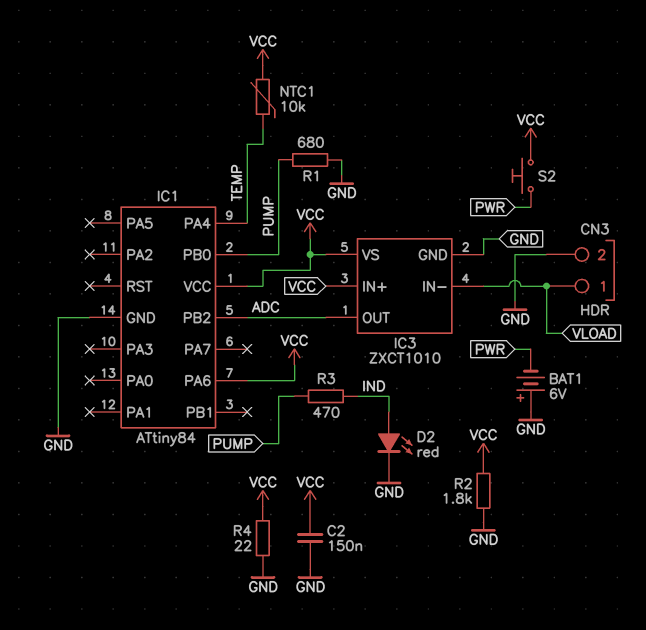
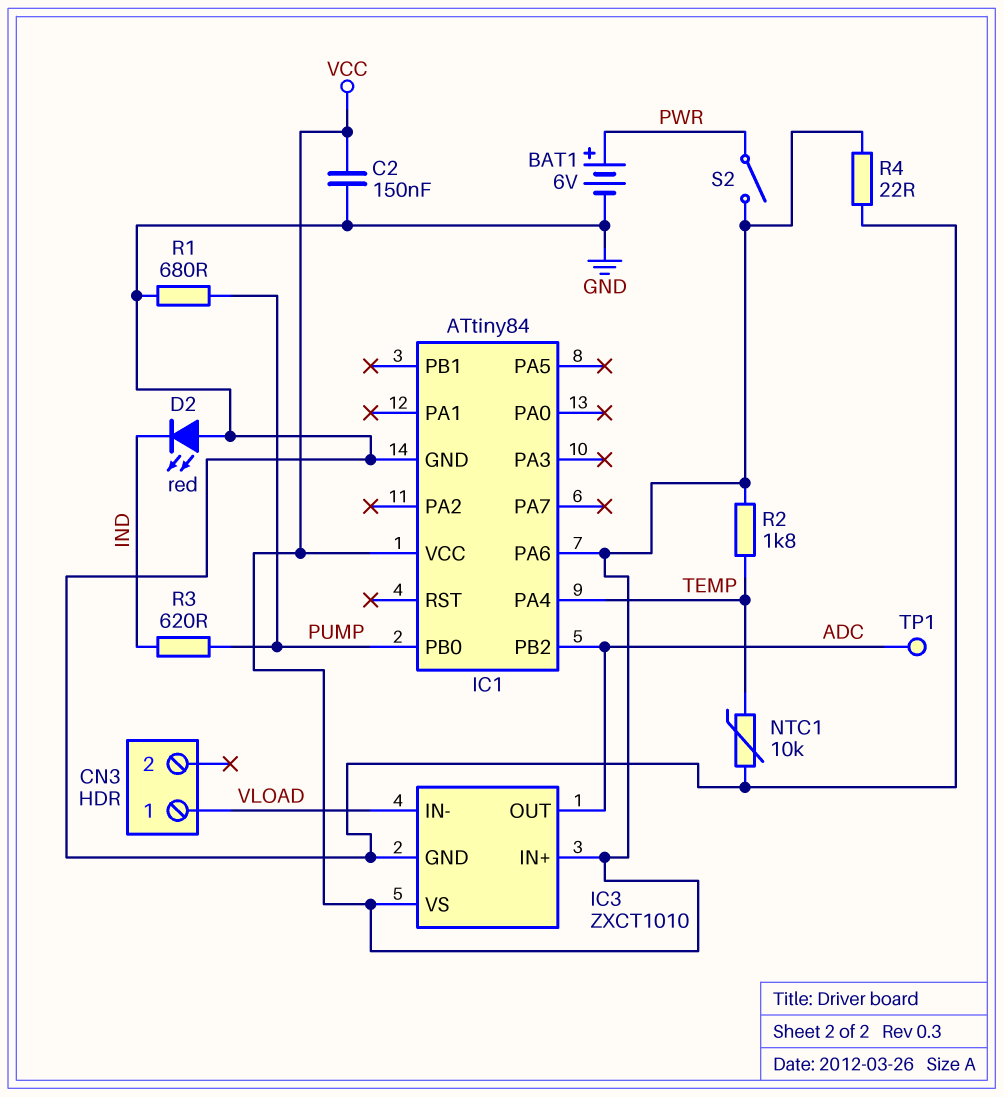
BAT1: 6V (plus GND, minus PWR) -> 6V (plus PWR, minus GND)
CN3 pin 2: GND -> none
D2: LED red (A IND, K GND) -> LED red (A GND, K IND)
NTC1: 10k (TEMP, VCC) -> 10k (GND, TEMP)
R2: 1.8k (GND, VCC) -> 1.8k (TEMP, VCC)
R3: 470 (IND, PUMP) -> 620 (IND, PUMP)
S2: button (PWR, VCC) -> switch (PWR, VCC)
TP1: none -> test point (ADC)

